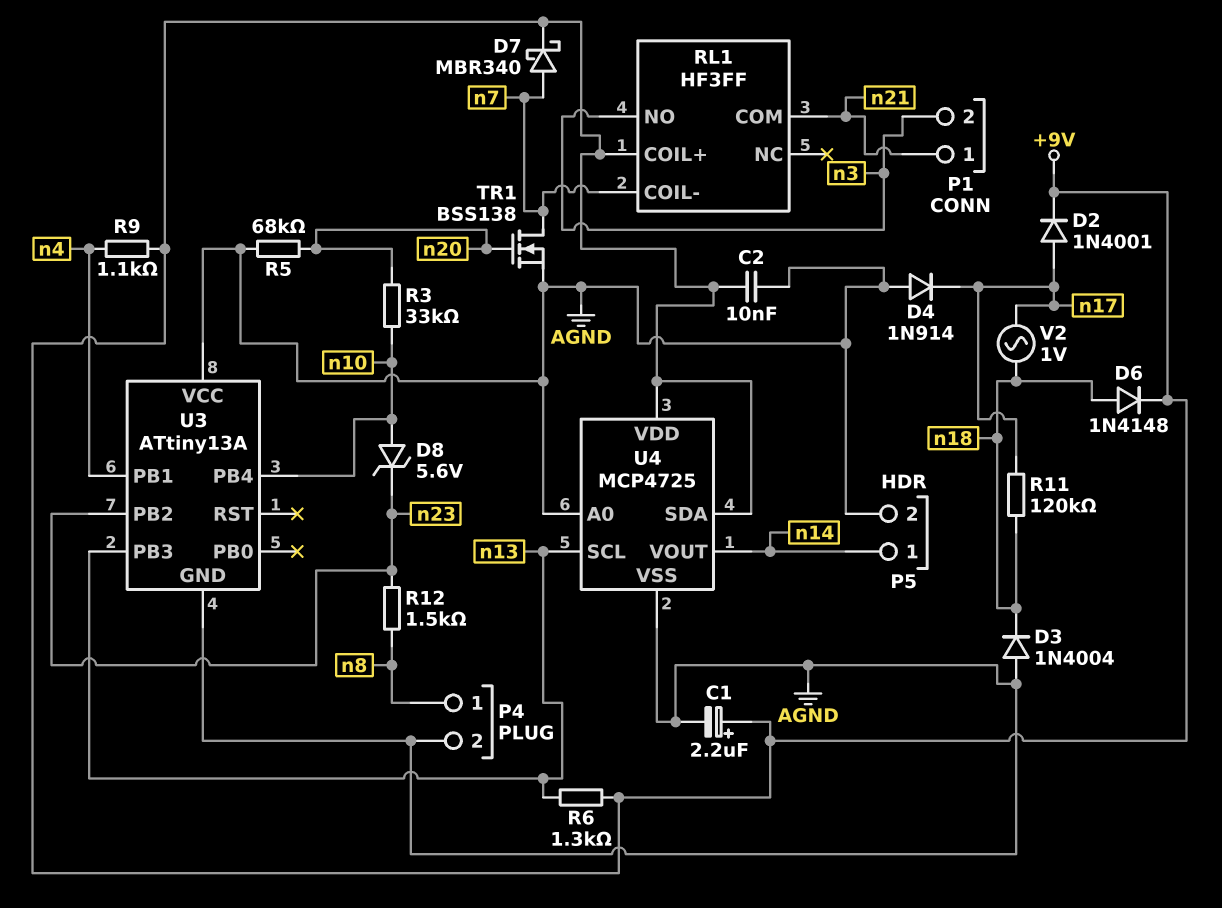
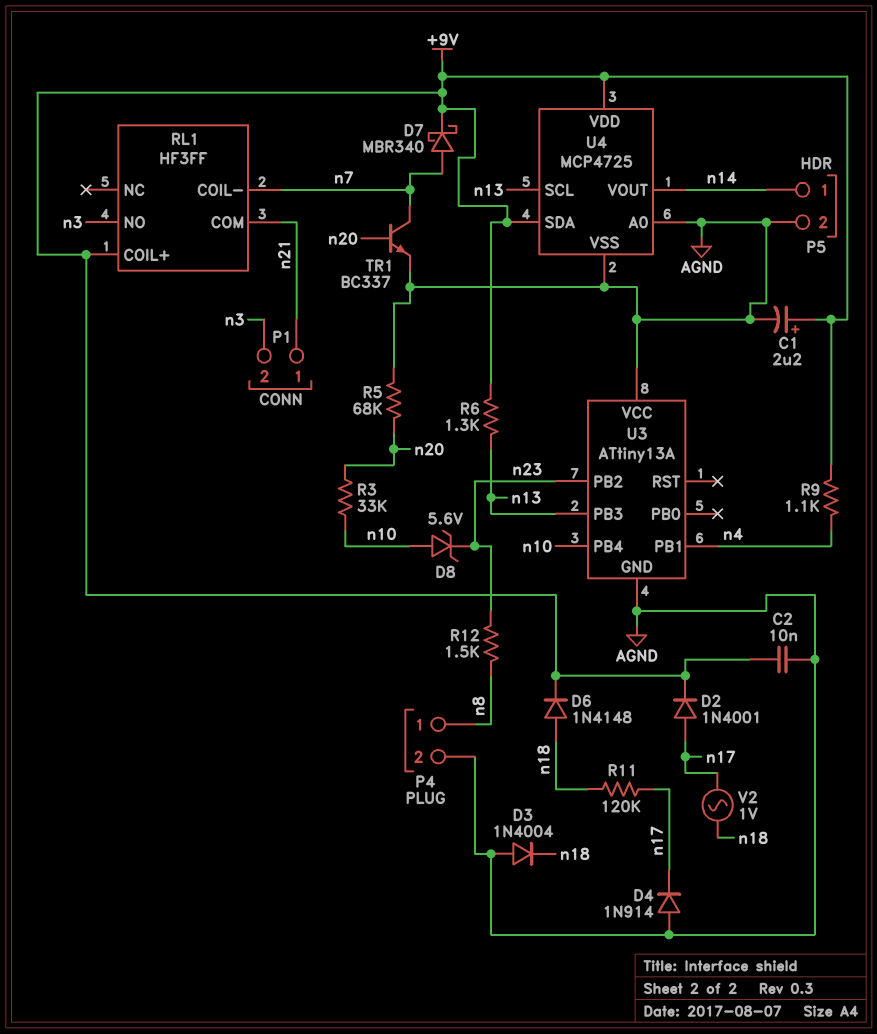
TR1: NMOS BSS138 (G n20, D n7, S AGND) -> NPN BC337 (B n20, C n7, E AGND)

